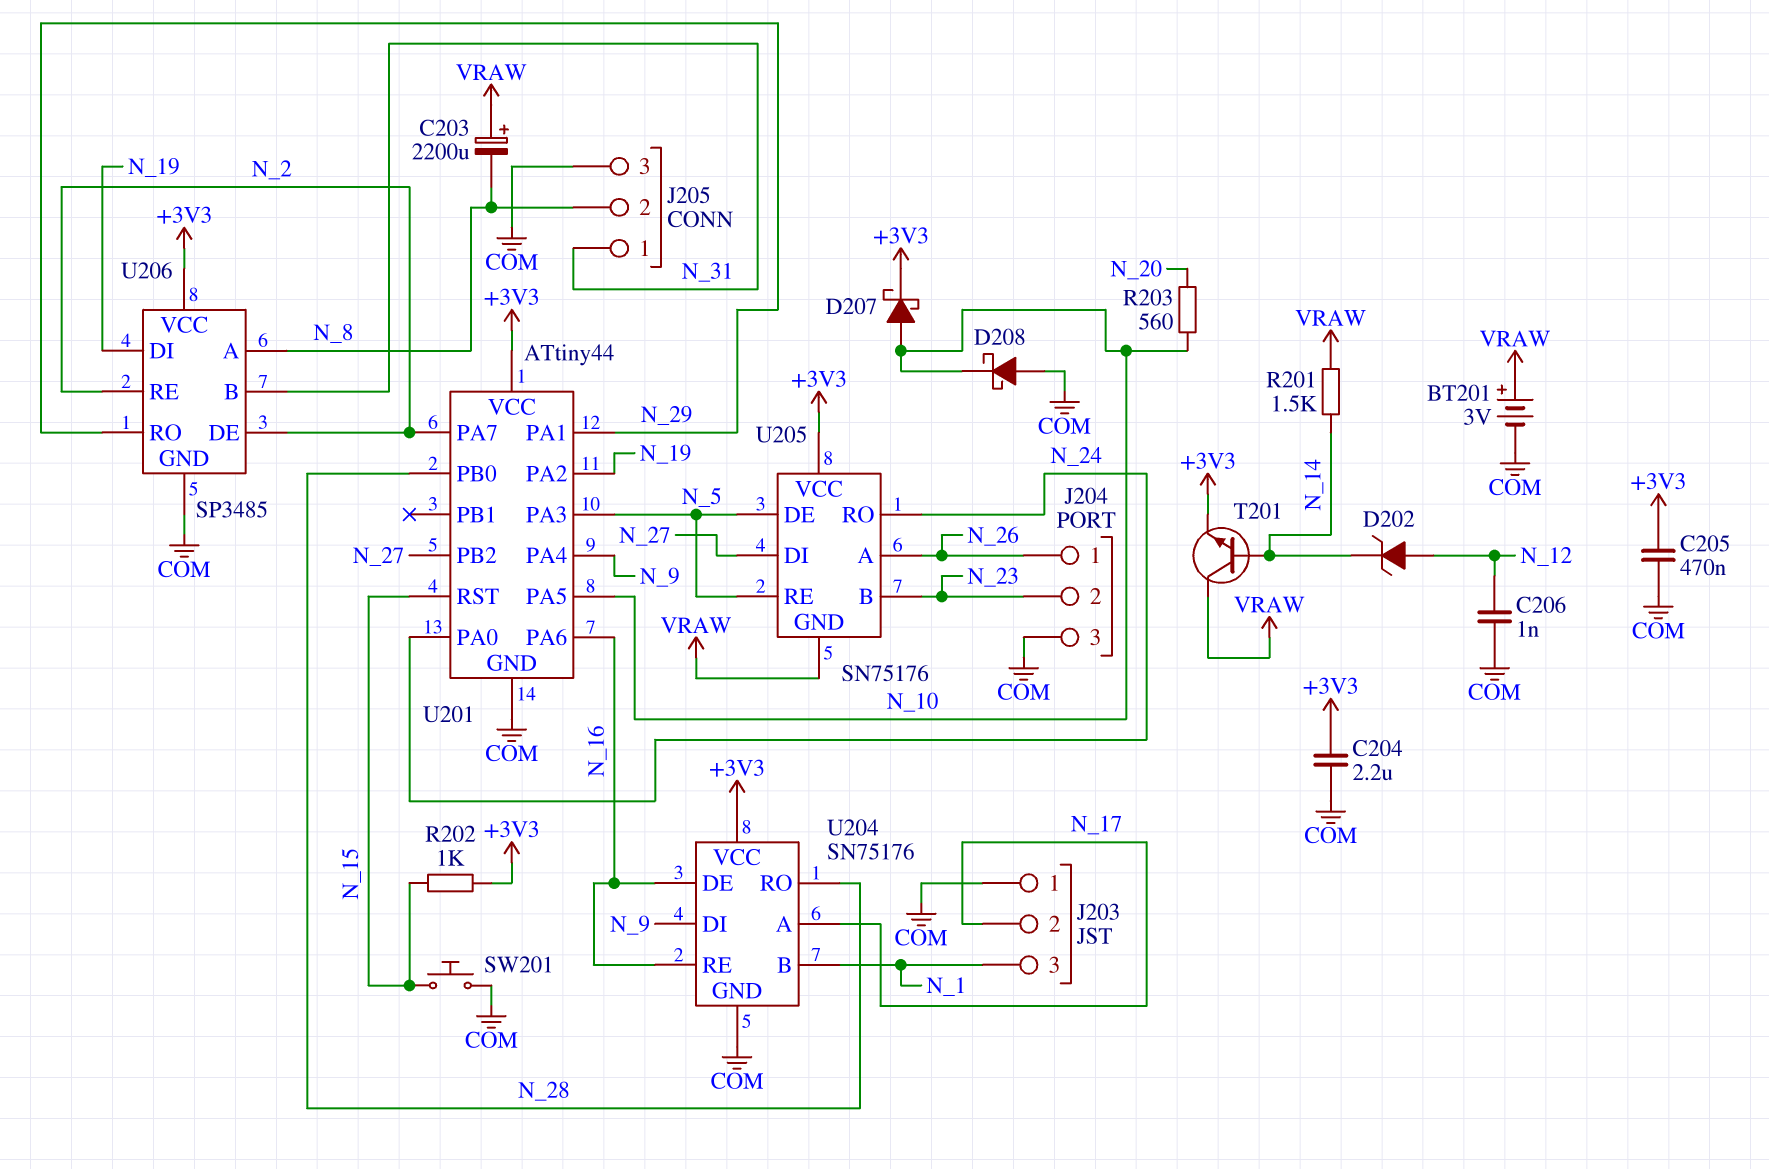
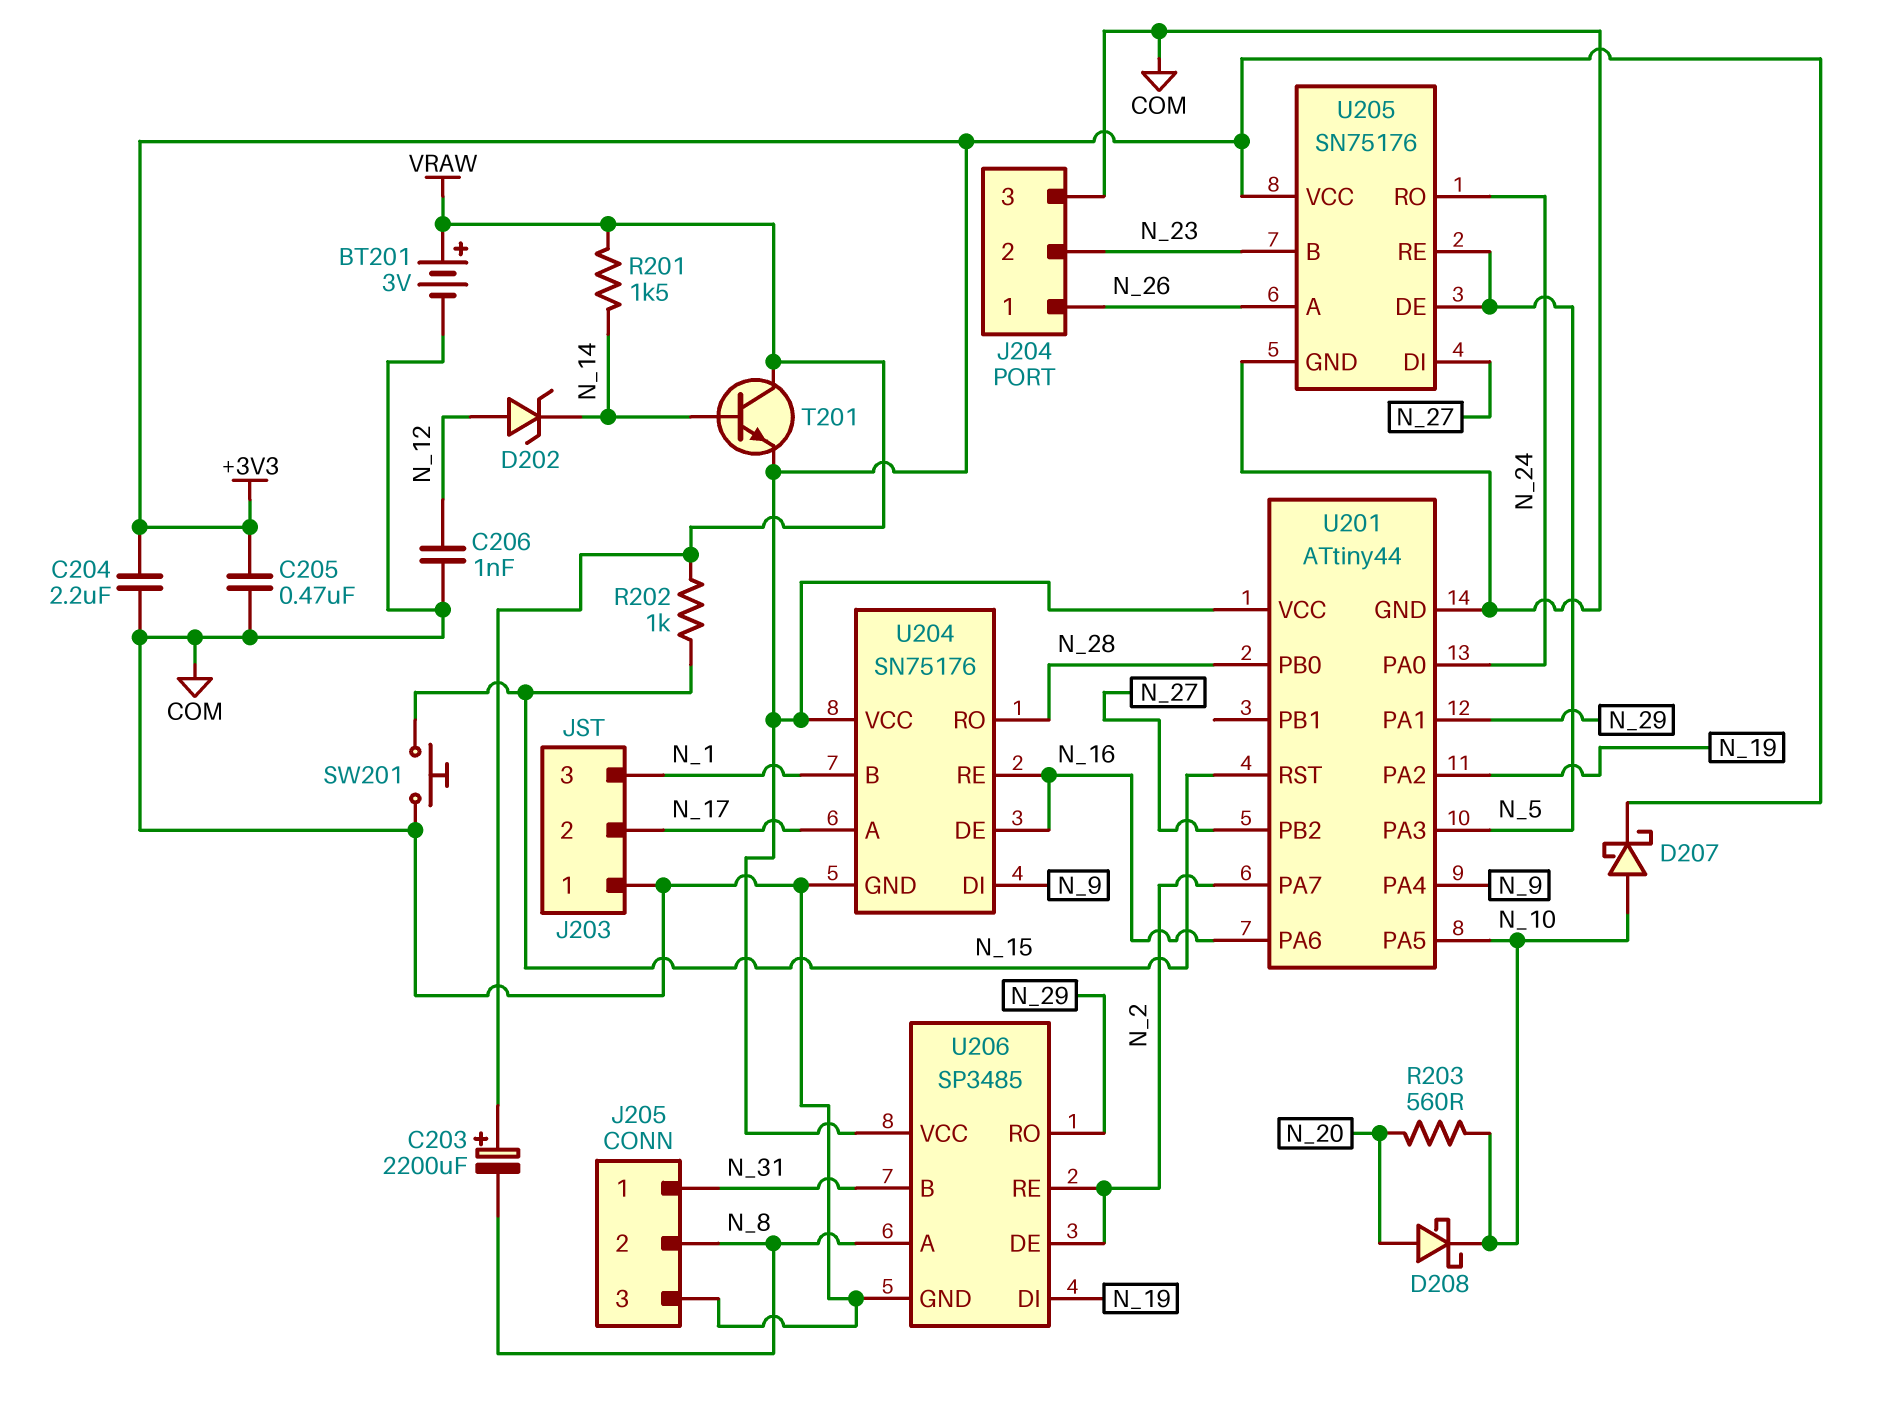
D208: schottky (A COM, K N_10) -> schottky (A N_20, K N_10)
R202: 1k (+3V3, N_15) -> 1k (N_15, VRAW)
U205 pin GND: VRAW -> COM

